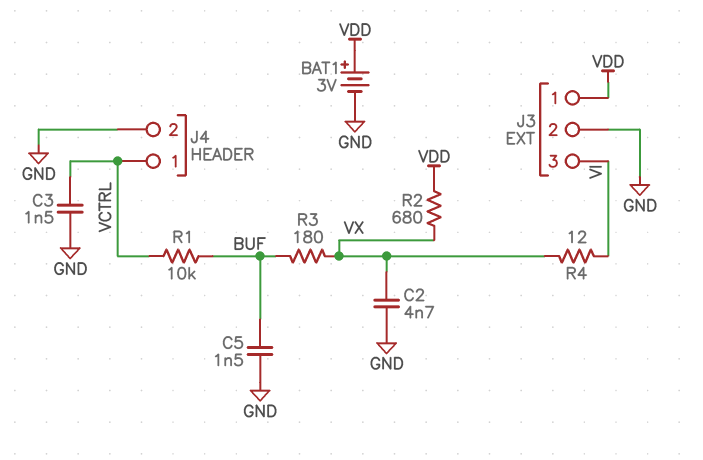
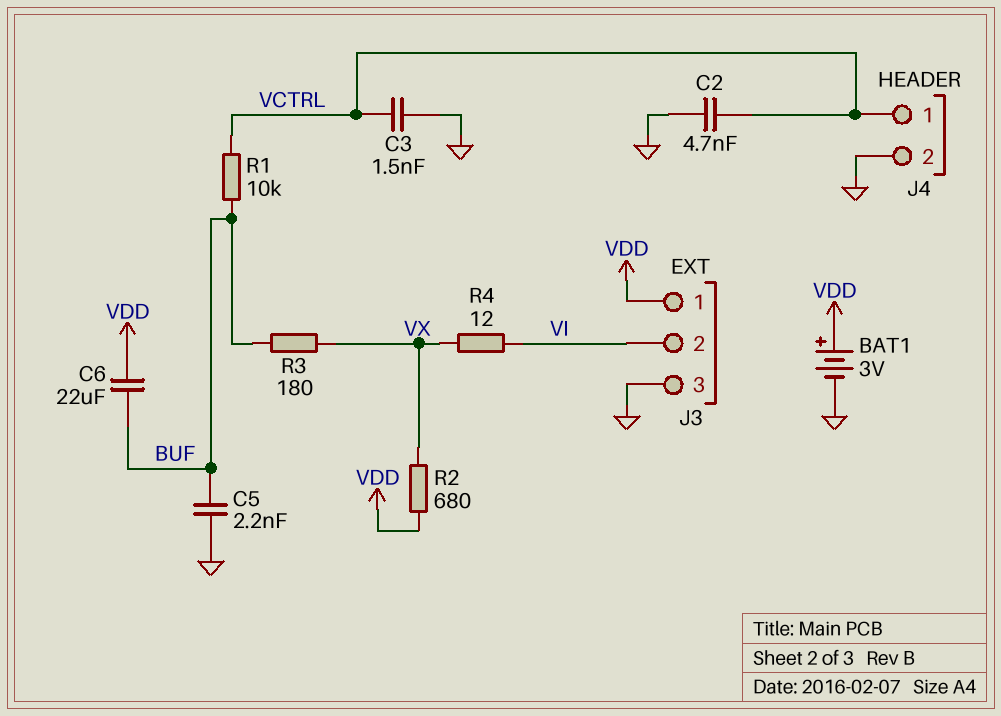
C2: 4.7nF (GND, VX) -> 4.7nF (GND, VCTRL)
C5: 1.5nF (BUF, GND) -> 2.2nF (BUF, GND)
C6: none -> 22uF (BUF, VDD)
J3 pin 2: GND -> VI
J3 pin 3: VI -> GND

